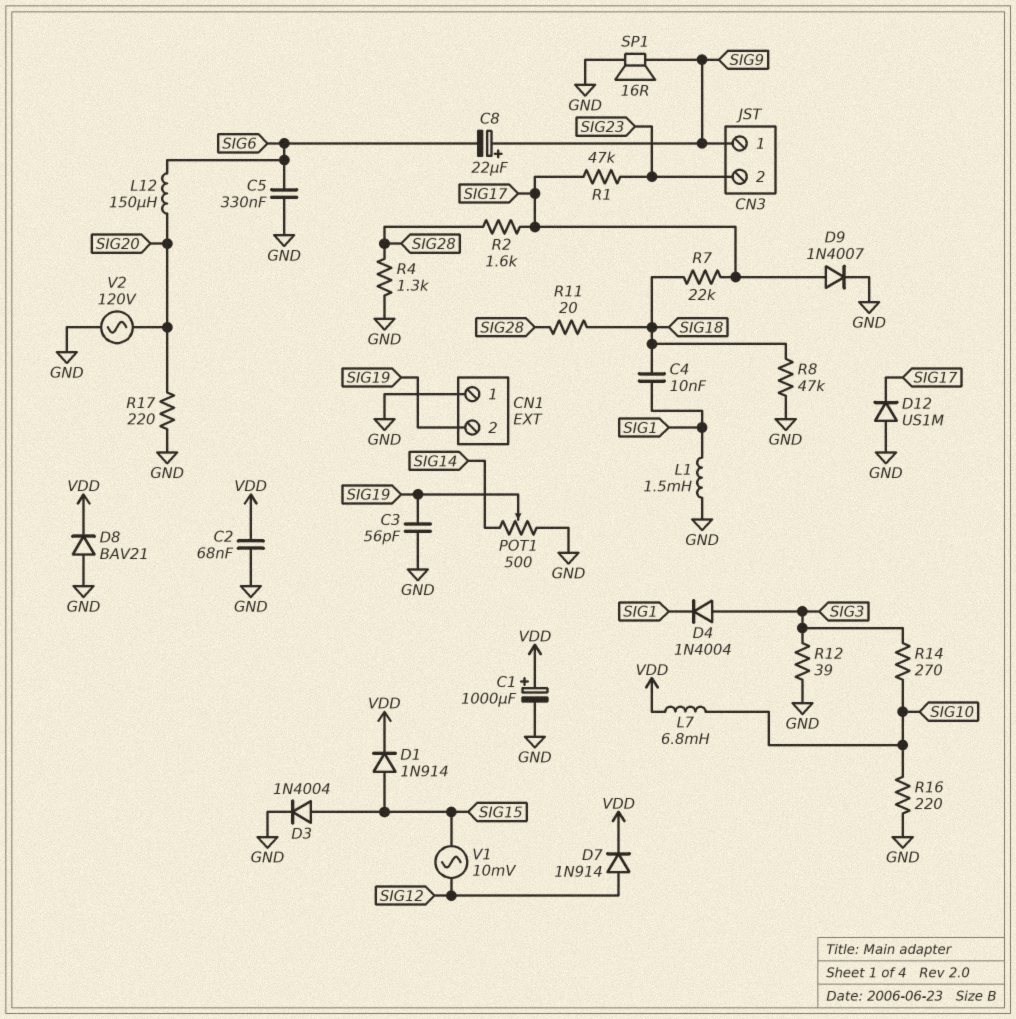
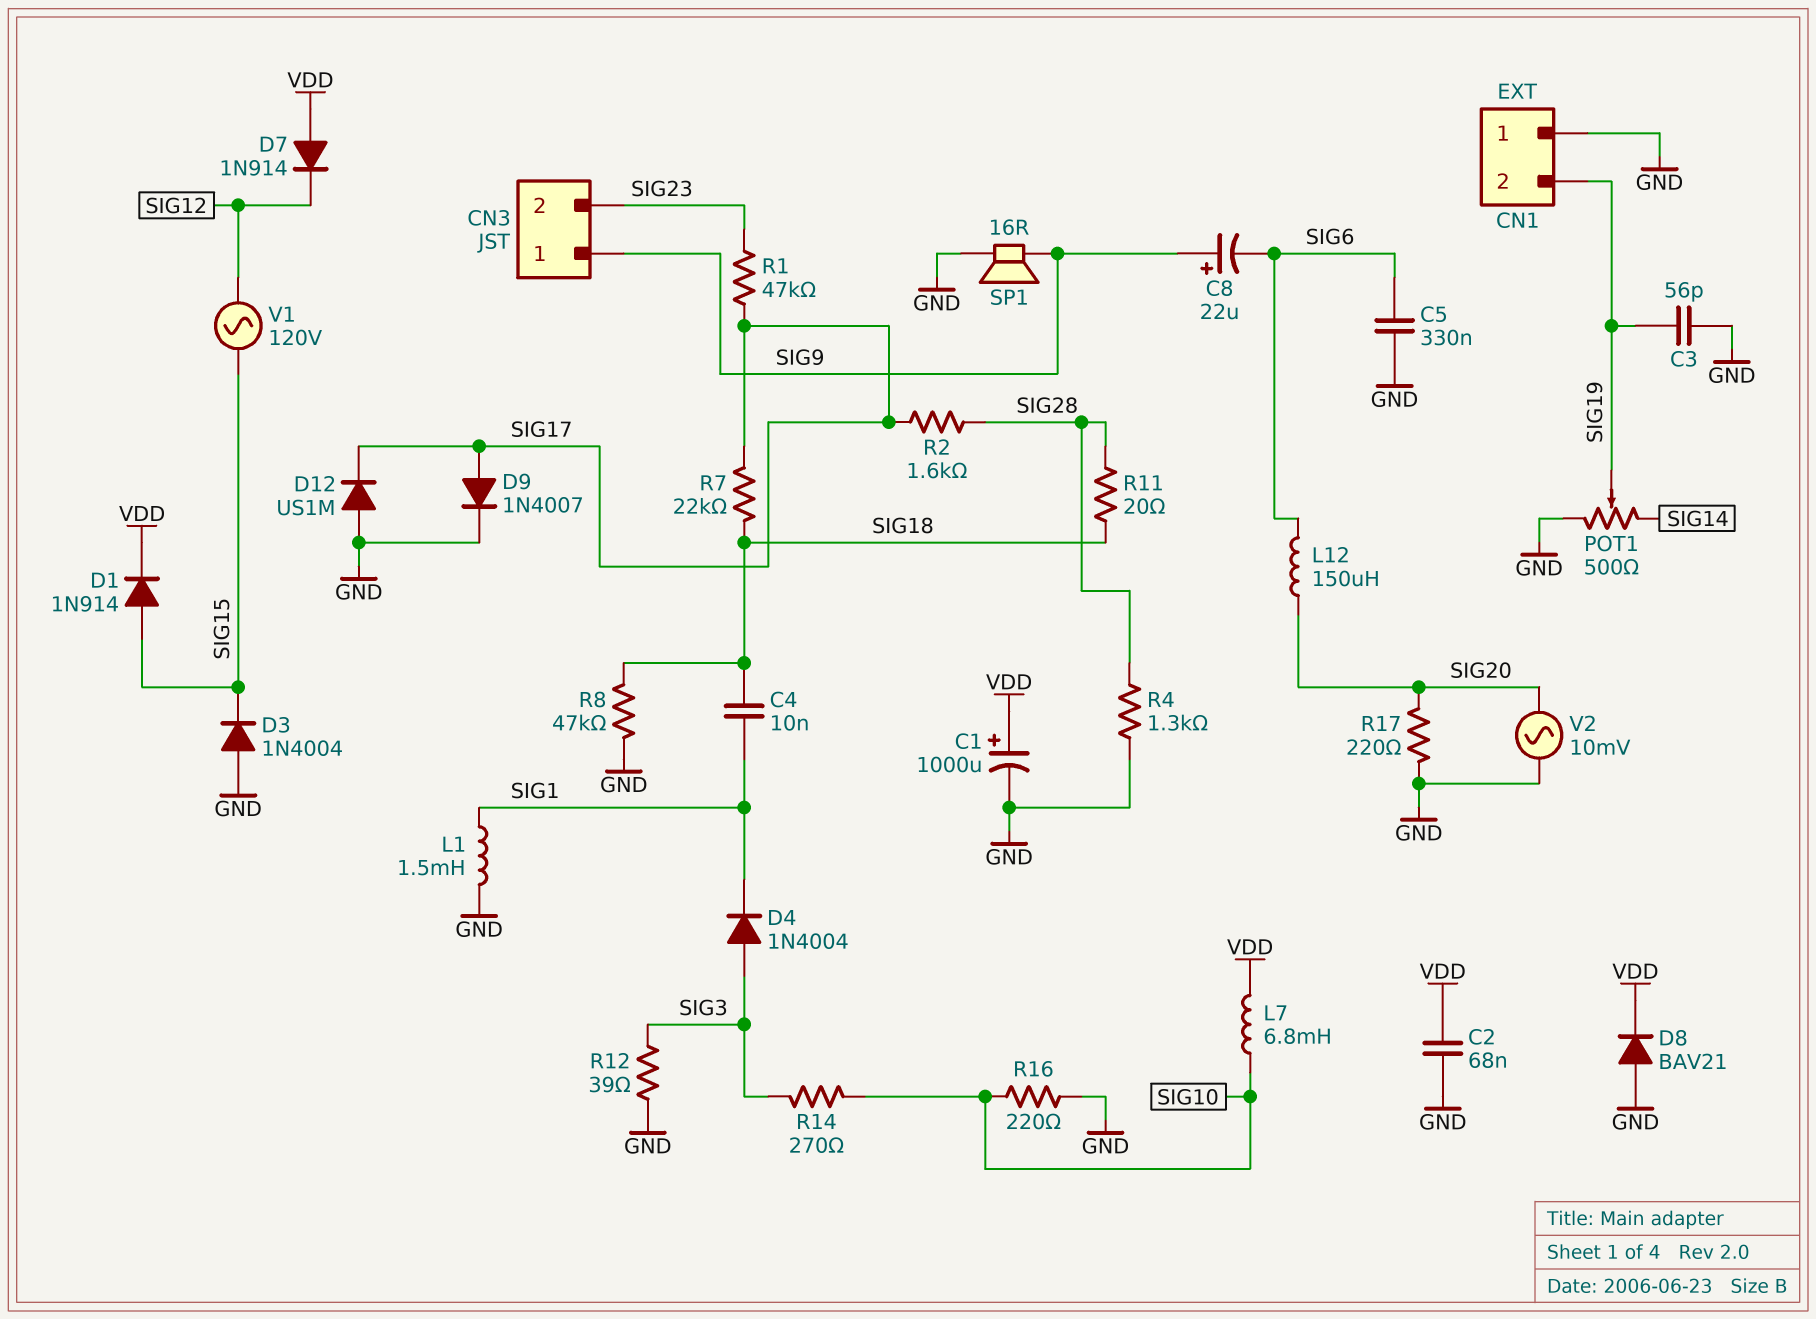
D3: diode 1N4004 (A SIG15, K GND) -> diode 1N4004 (A GND, K SIG15)
D7: diode 1N914 (A SIG12, K VDD) -> diode 1N914 (A VDD, K SIG12)
V1: AC 10mV (SIG12, SIG15) -> AC 120V (SIG12, SIG15)
V2: AC 120V (GND, SIG20) -> AC 10mV (GND, SIG20)

